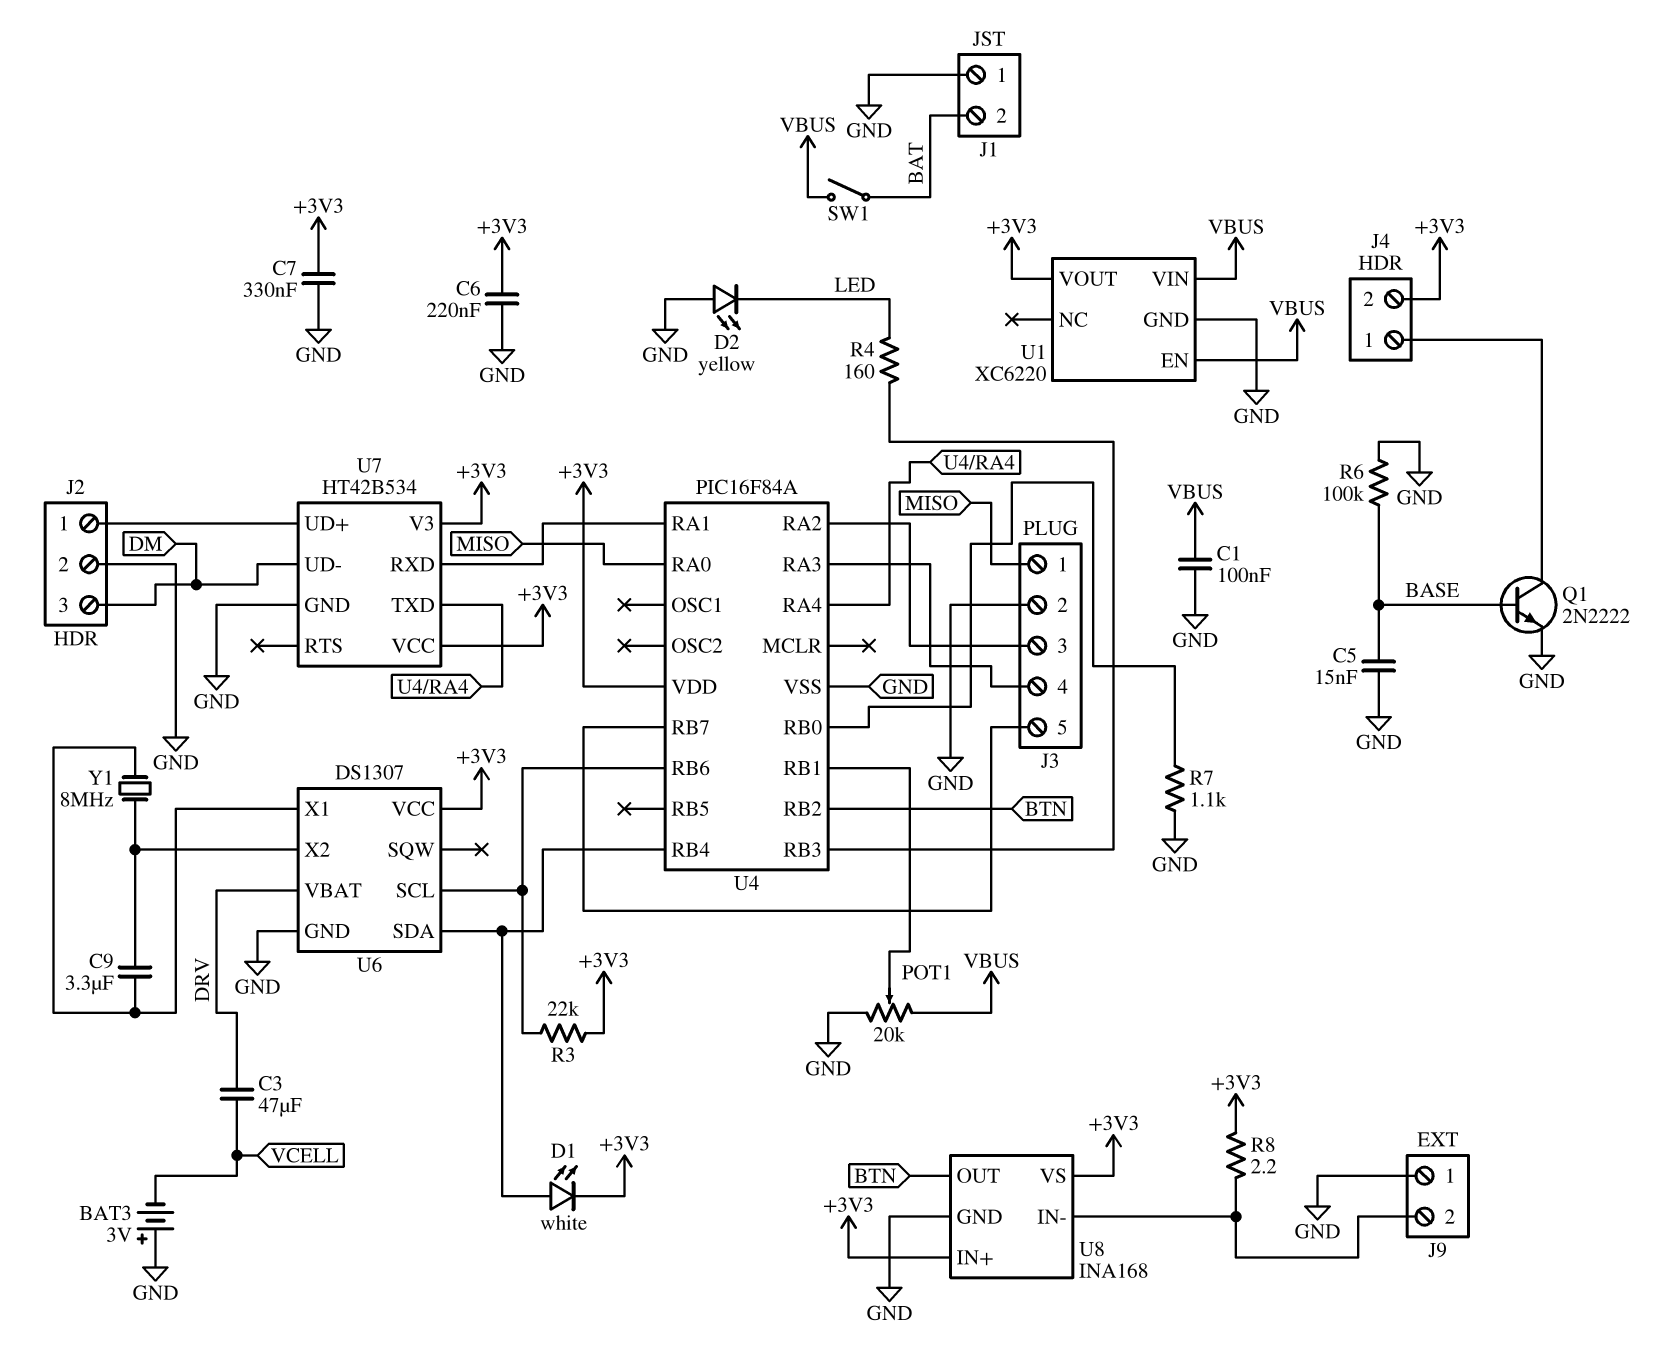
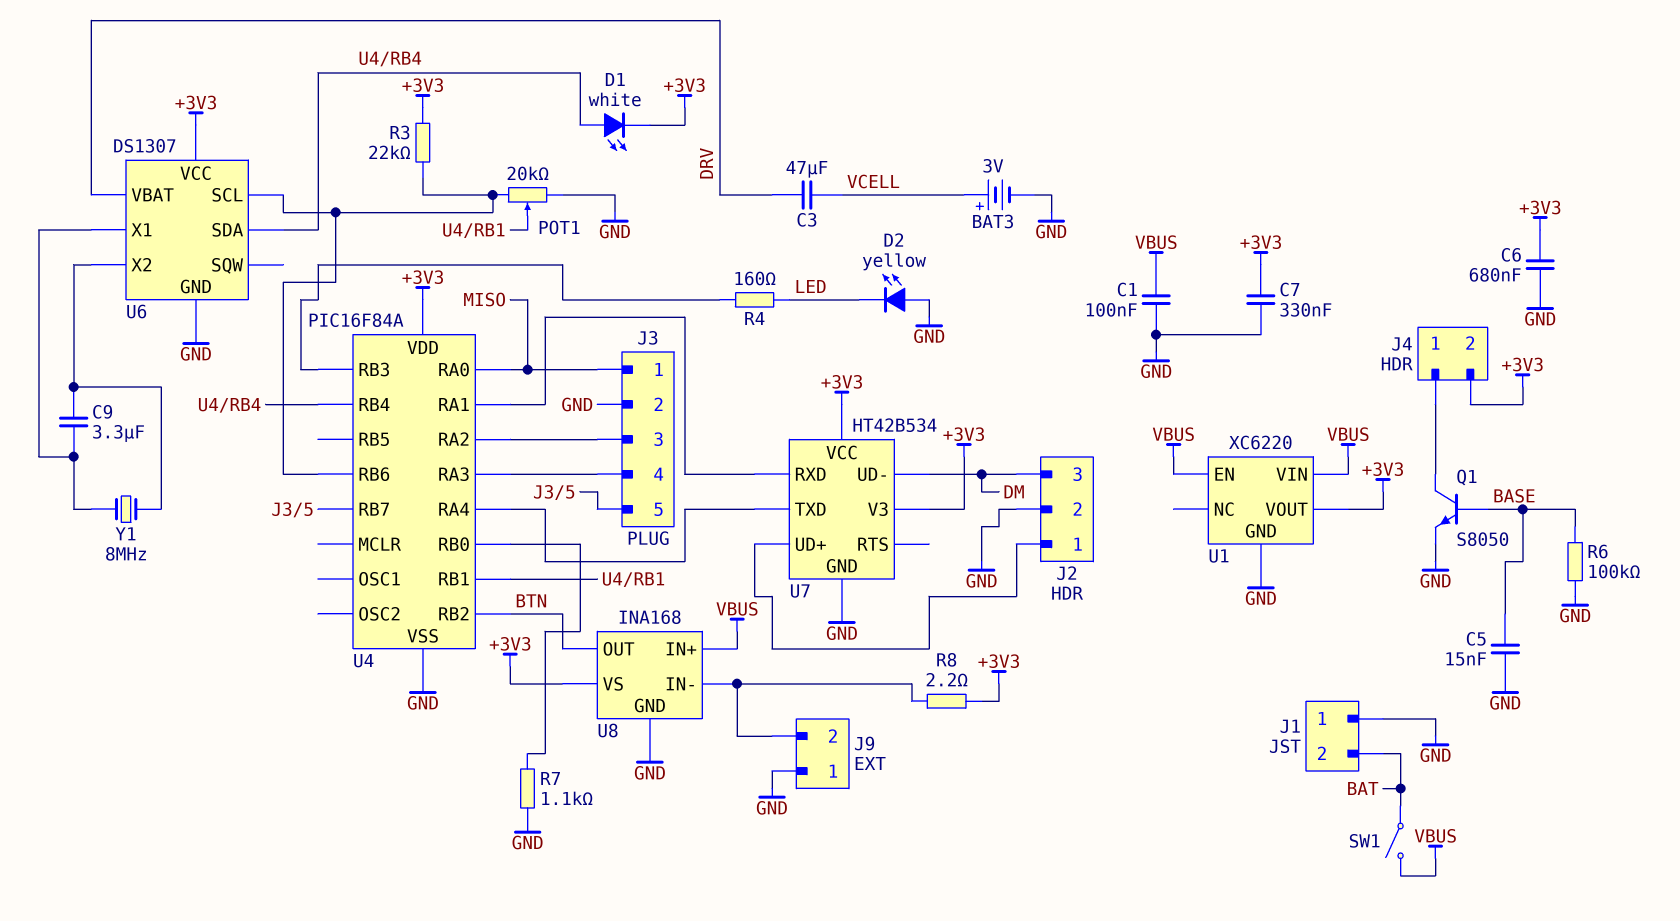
BAT3: 3V (plus GND, minus VCELL) -> 3V (plus VCELL, minus GND)
C6: 220nF (+3V3, GND) -> 680nF (+3V3, GND)
POT1: 20k (GND, VBUS, wiper U4/RB1) -> 20k (GND, U4/RB6, wiper U4/RB1)
Q1: NPN 2N2222 (B BASE, C J4/1, E GND) -> NPN S8050 (B BASE, C J4/1, E GND)
U8 pin IN+: +3V3 -> VBUS

